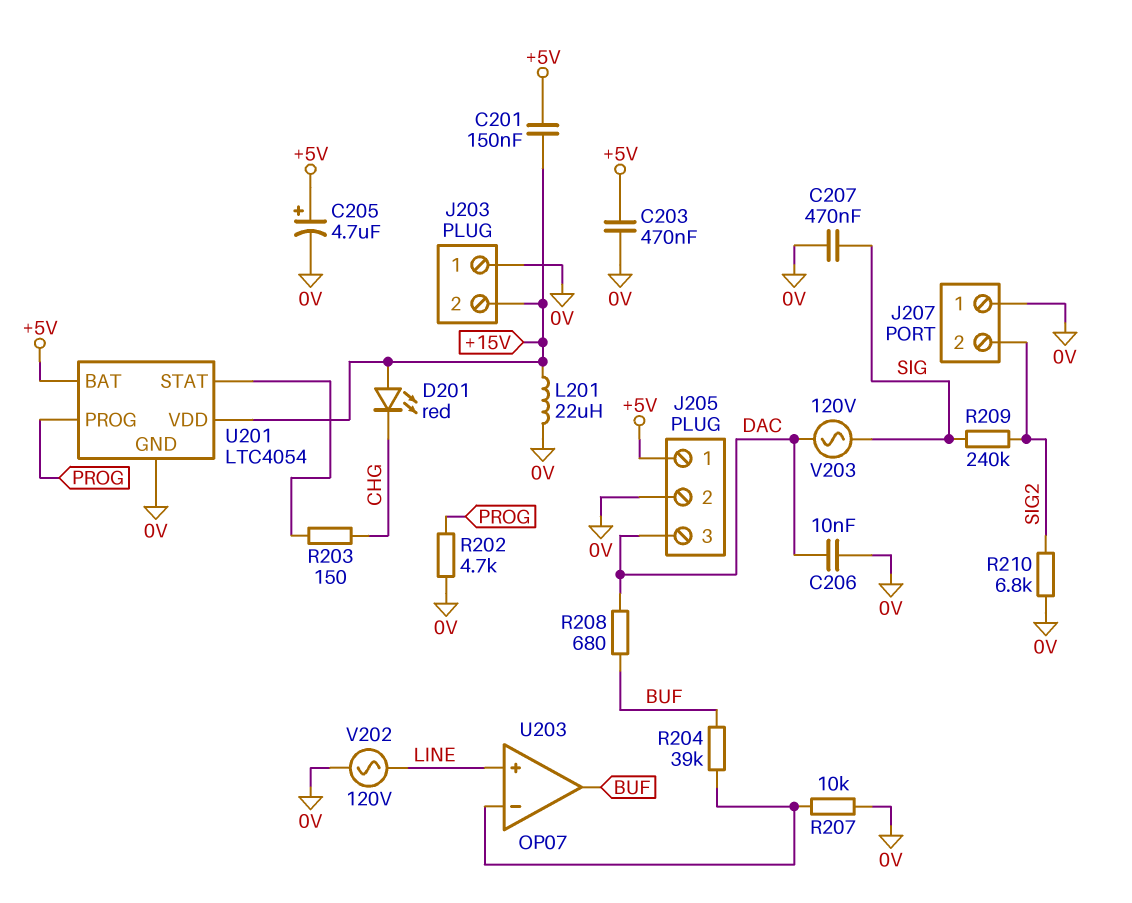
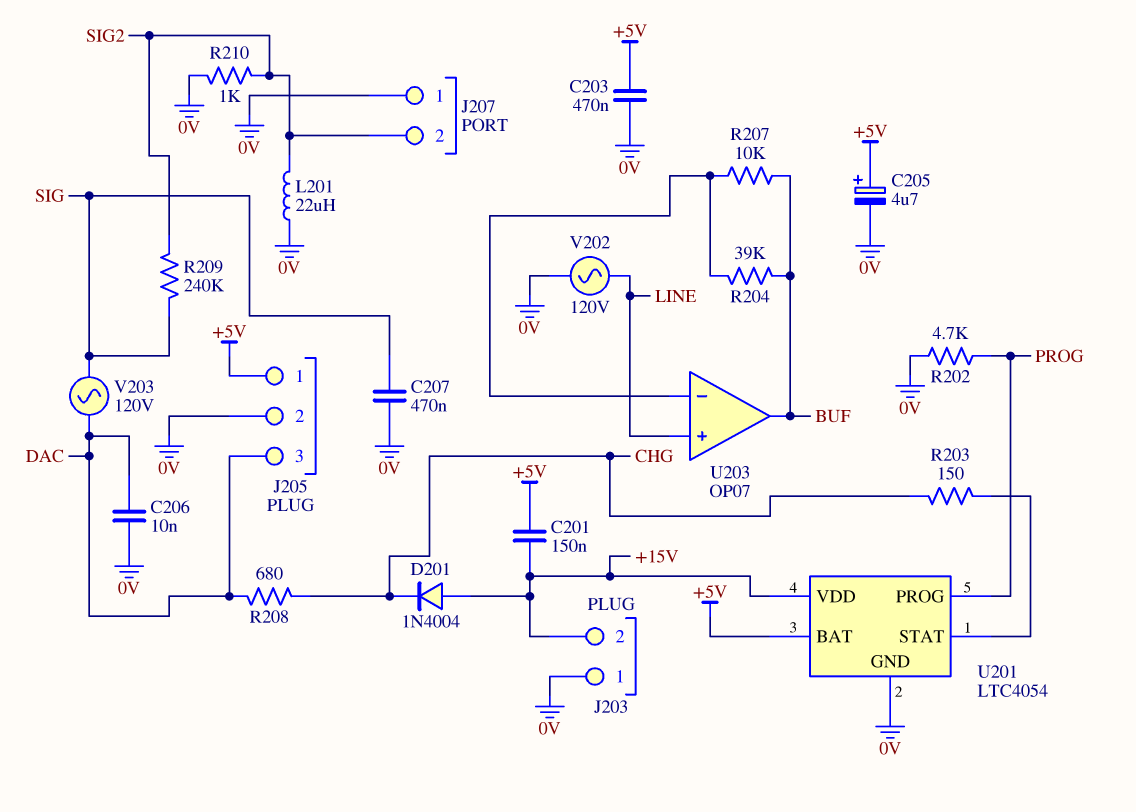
D201: LED red (A +15V, K CHG) -> diode 1N4004 (A +15V, K CHG)
L201: 22uH (+15V, 0V) -> 22uH (0V, SIG2)
R207: 10k (0V, U203/in-) -> 10k (BUF, U203/in-)
R208: 680 (BUF, DAC) -> 680 (CHG, DAC)
R210: 6.8k (0V, SIG2) -> 1k (0V, SIG2)

